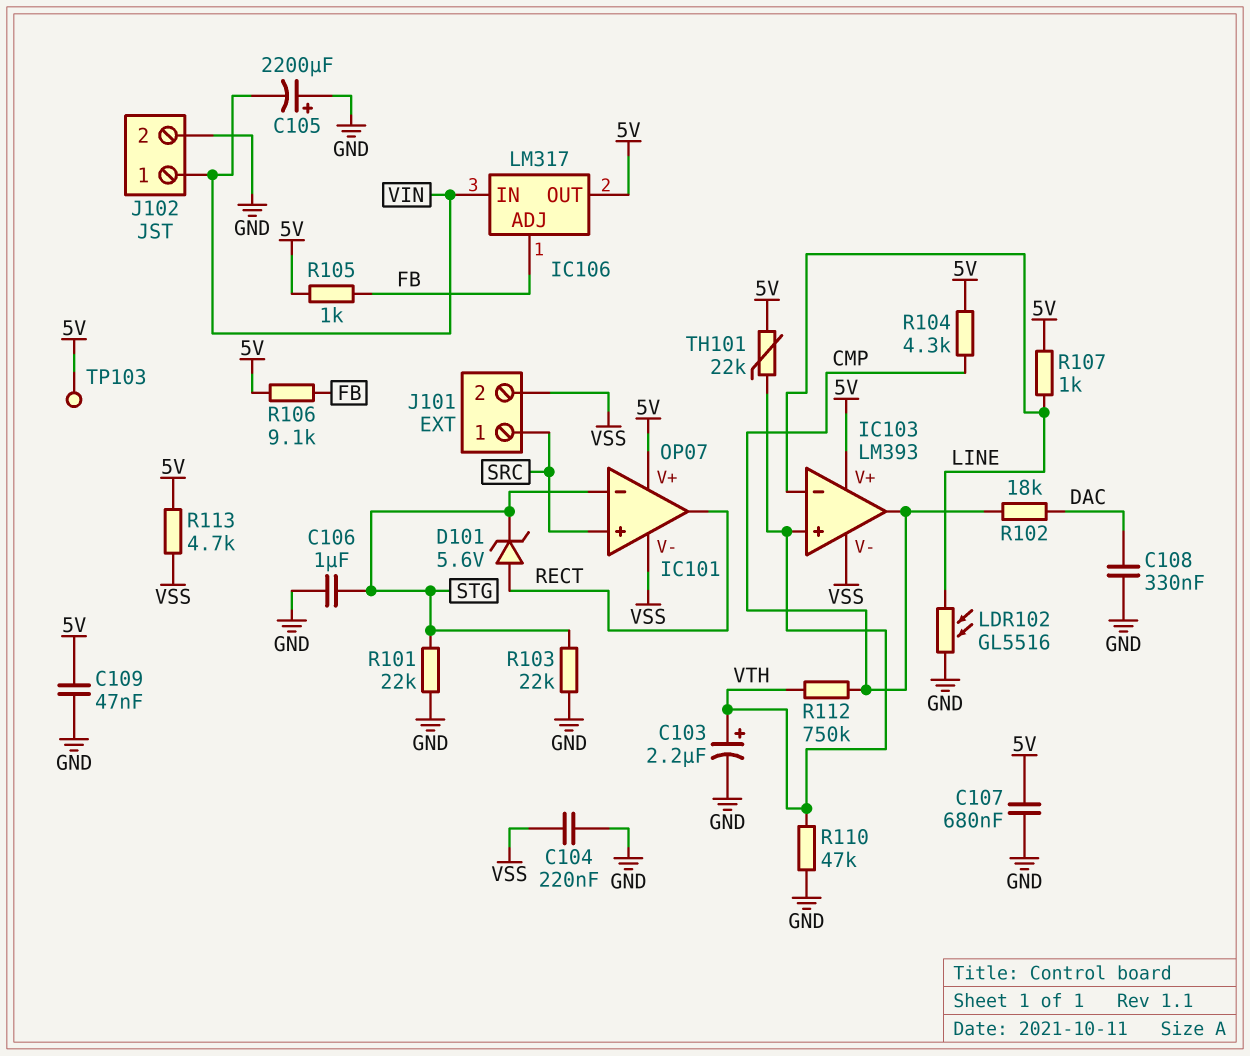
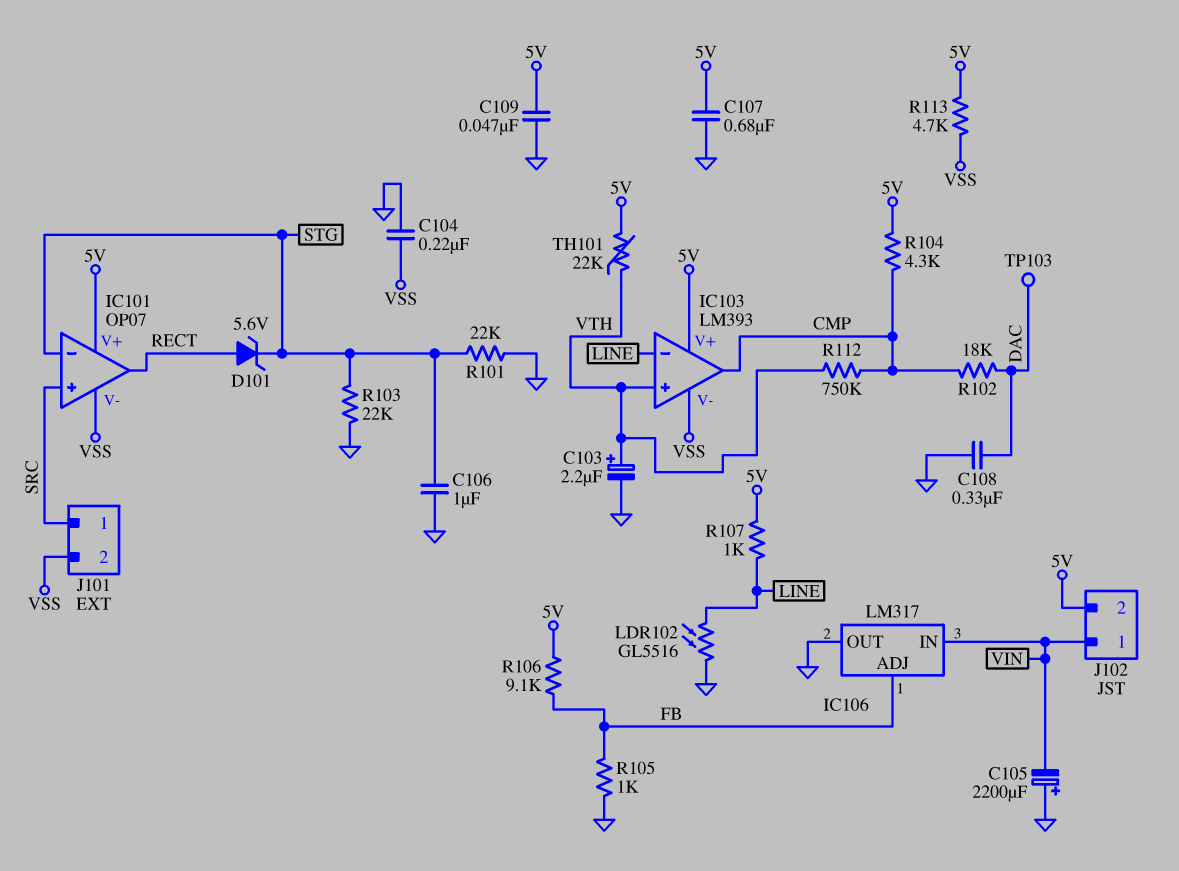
IC106 pin OUT: 5V -> GND
J102 pin 2: GND -> 5V
R105: 1k (5V, FB) -> 1k (FB, GND)
R110: 47k (GND, VTH) -> none
TP103: test point (5V) -> test point (DAC)

